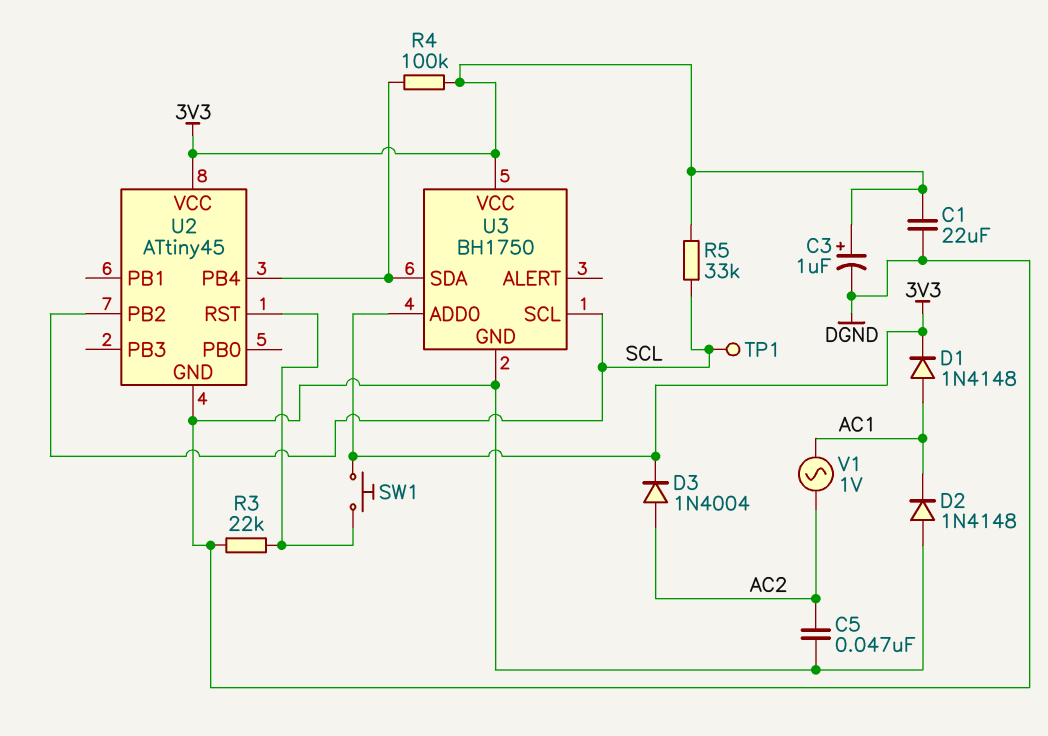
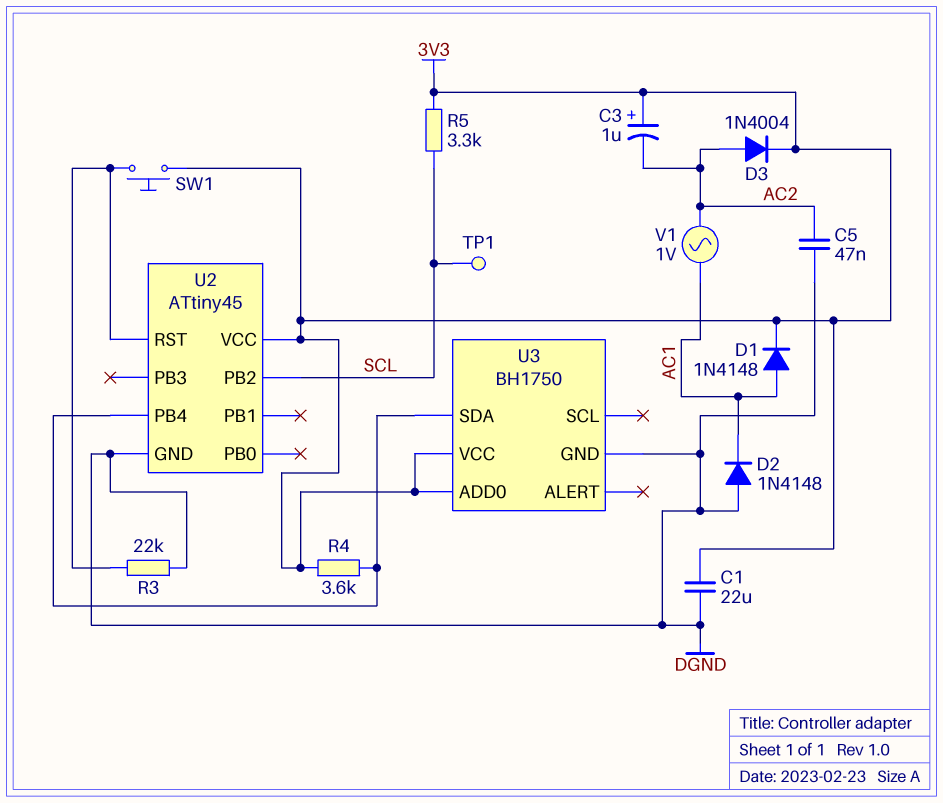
C3: 1uF (plus 3V3, minus DGND) -> 1uF (plus 3V3, minus AC2)
R4: 100k (3V3, U2/PB4) -> 3.6k (3V3, U2/PB4)
R5: 33k (3V3, SCL) -> 3.3k (3V3, SCL)
U3 pin SCL: SCL -> none

